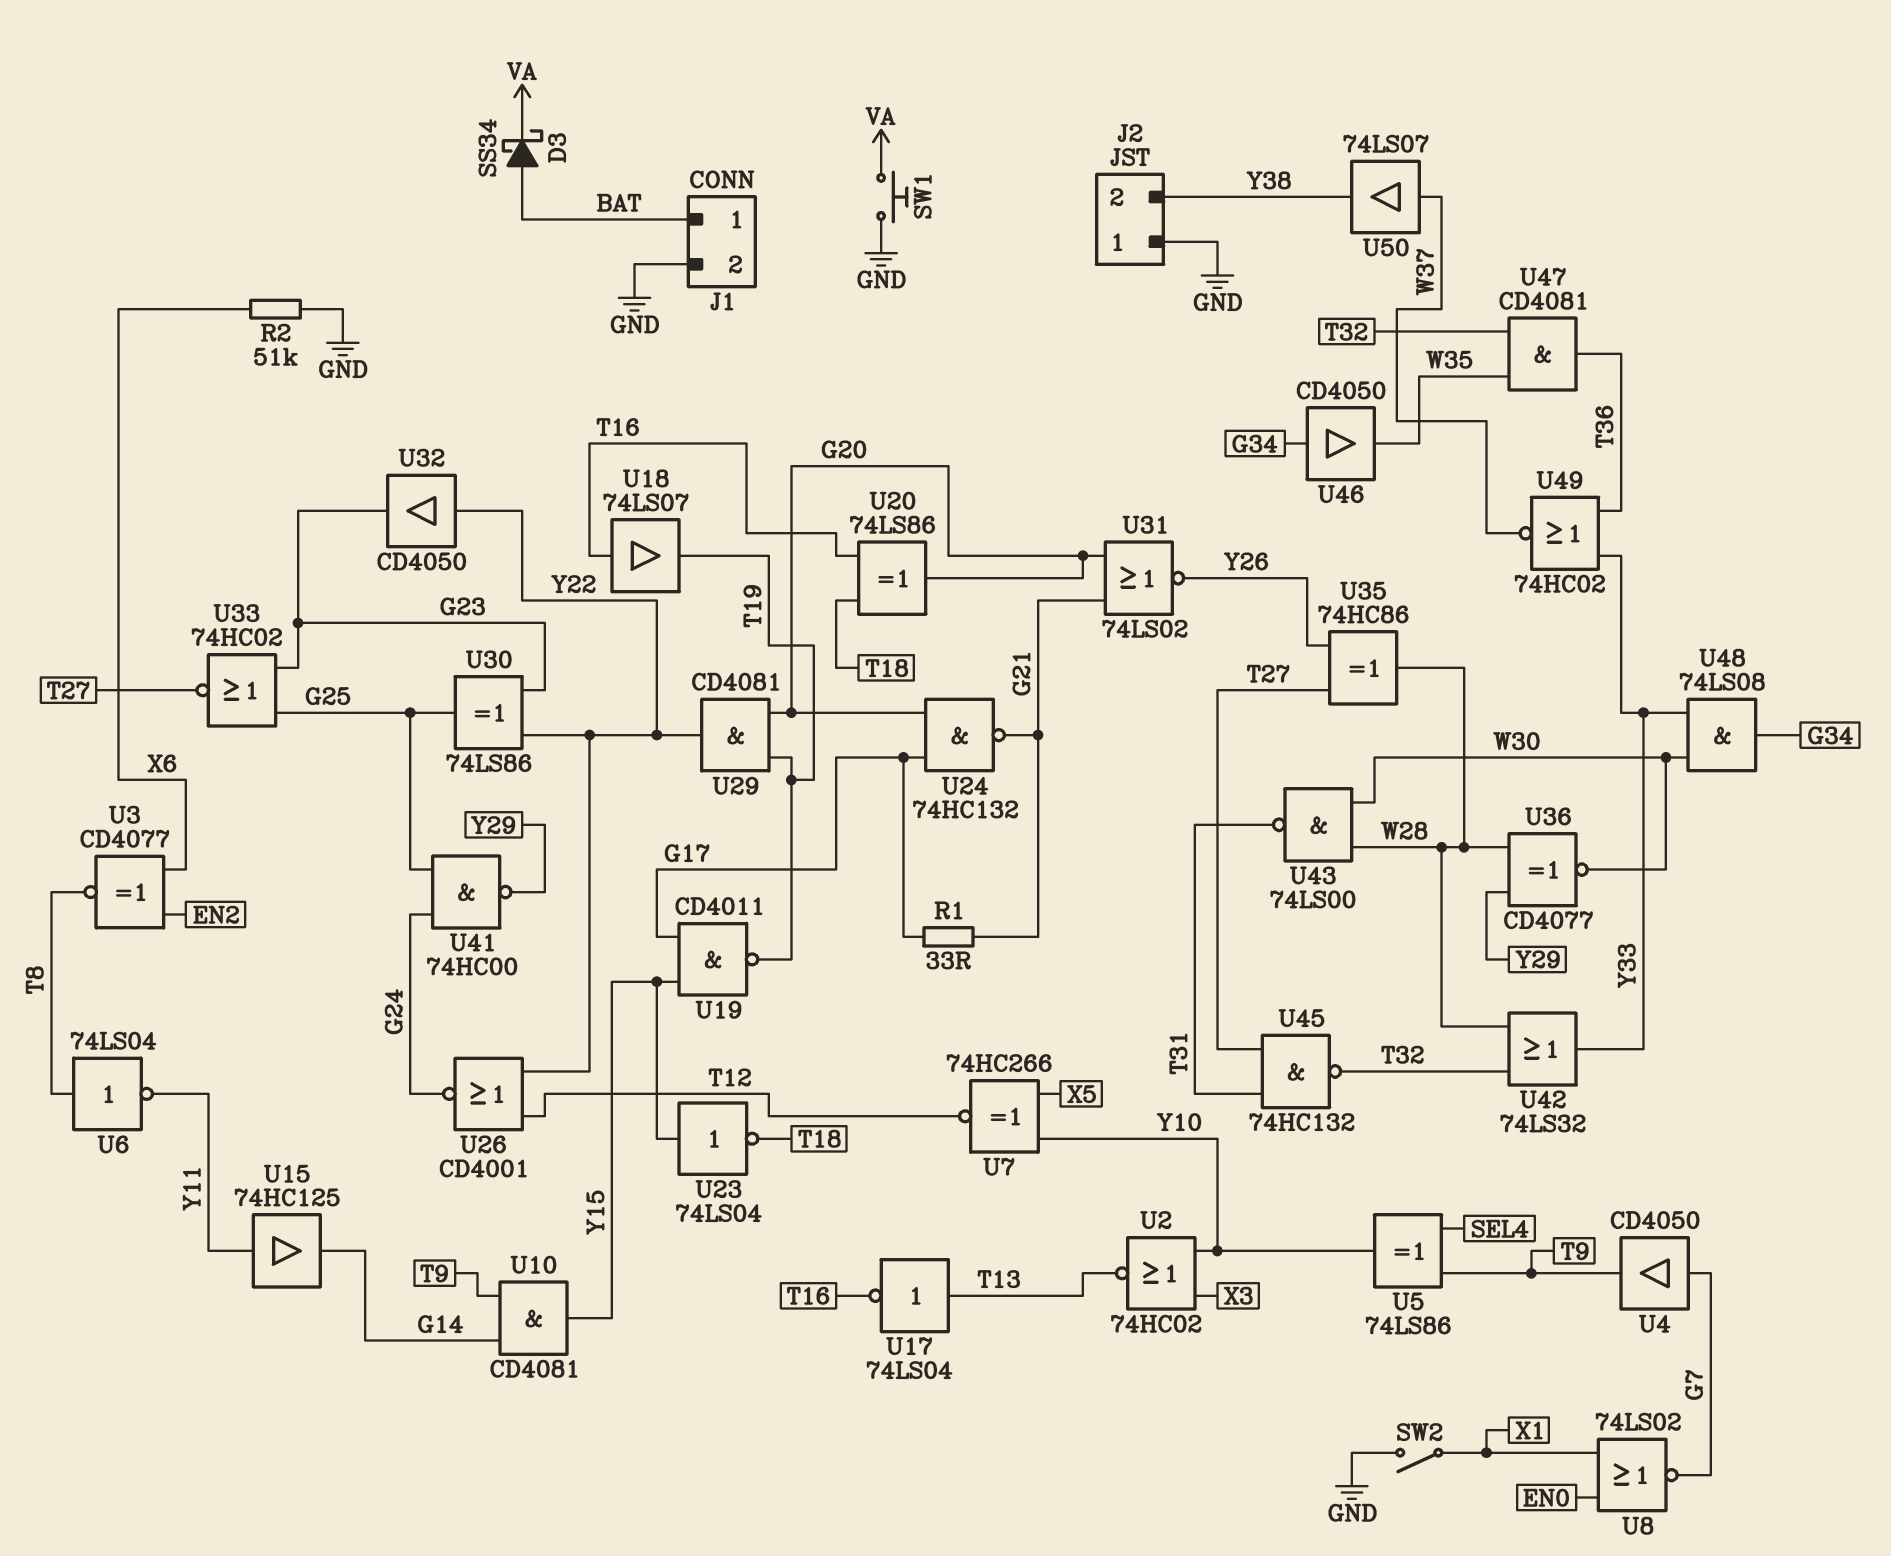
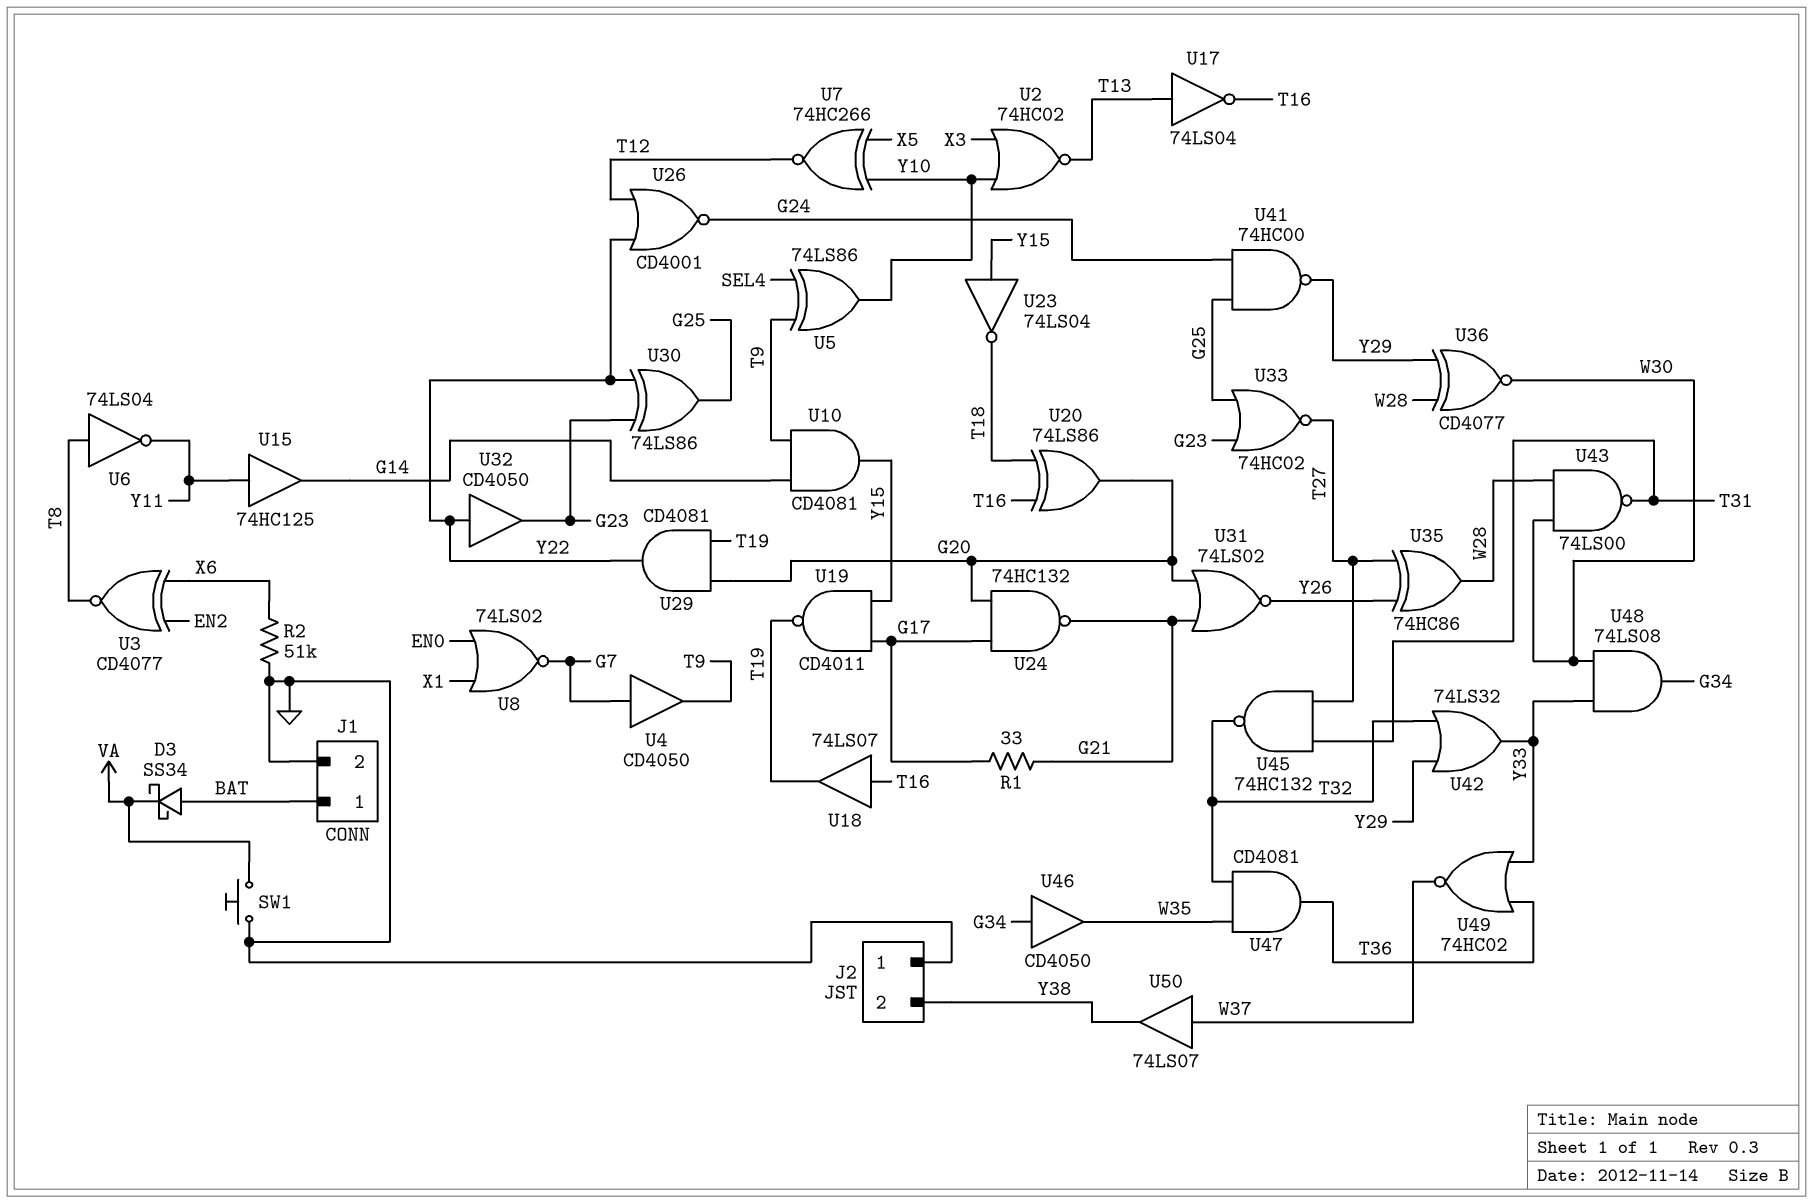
SW2: switch (GND, X1) -> none
U42: OR 74LS32 (in T32, in W28, out Y33) -> OR 74LS32 (in T32, in Y29, out Y33)

